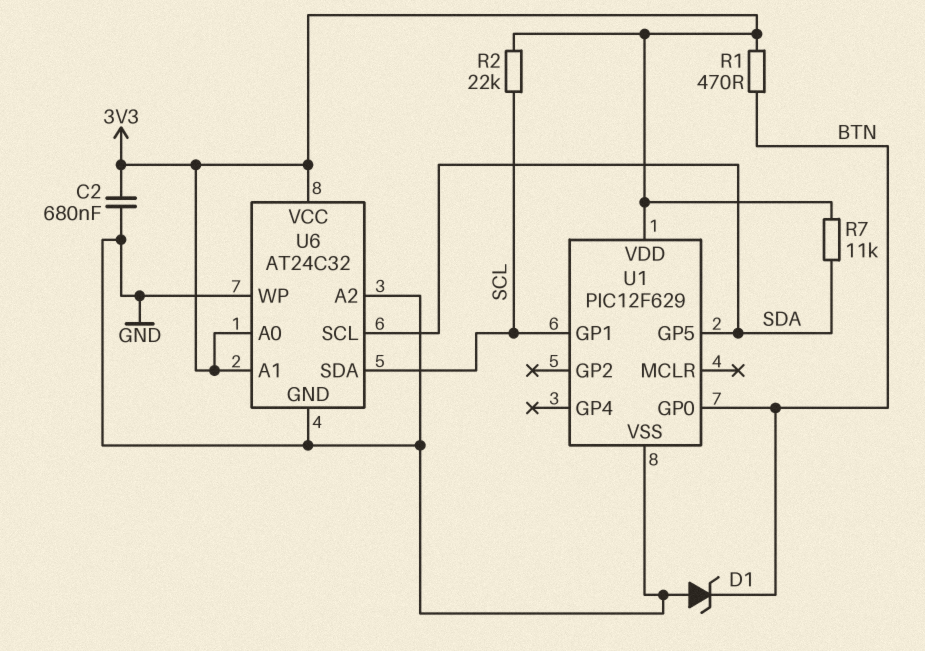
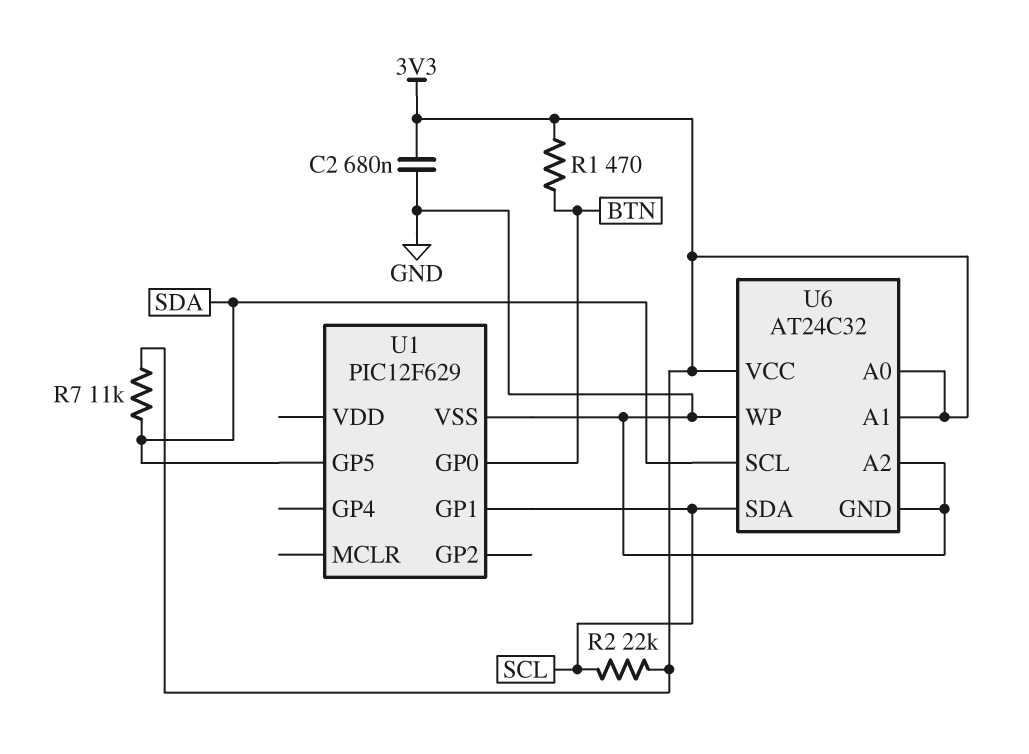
D1: zener (A GND, K BTN) -> none
U1 pin VDD: 3V3 -> none

